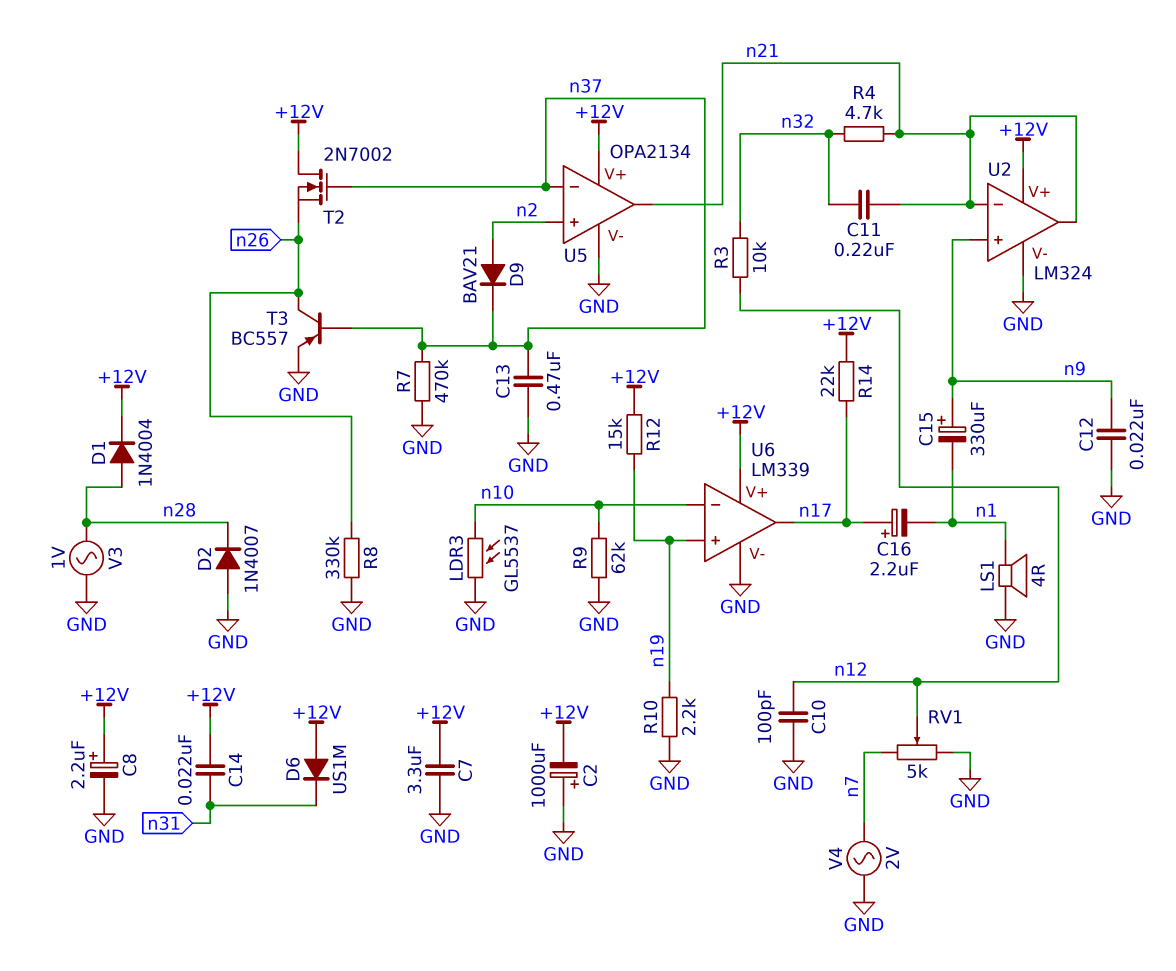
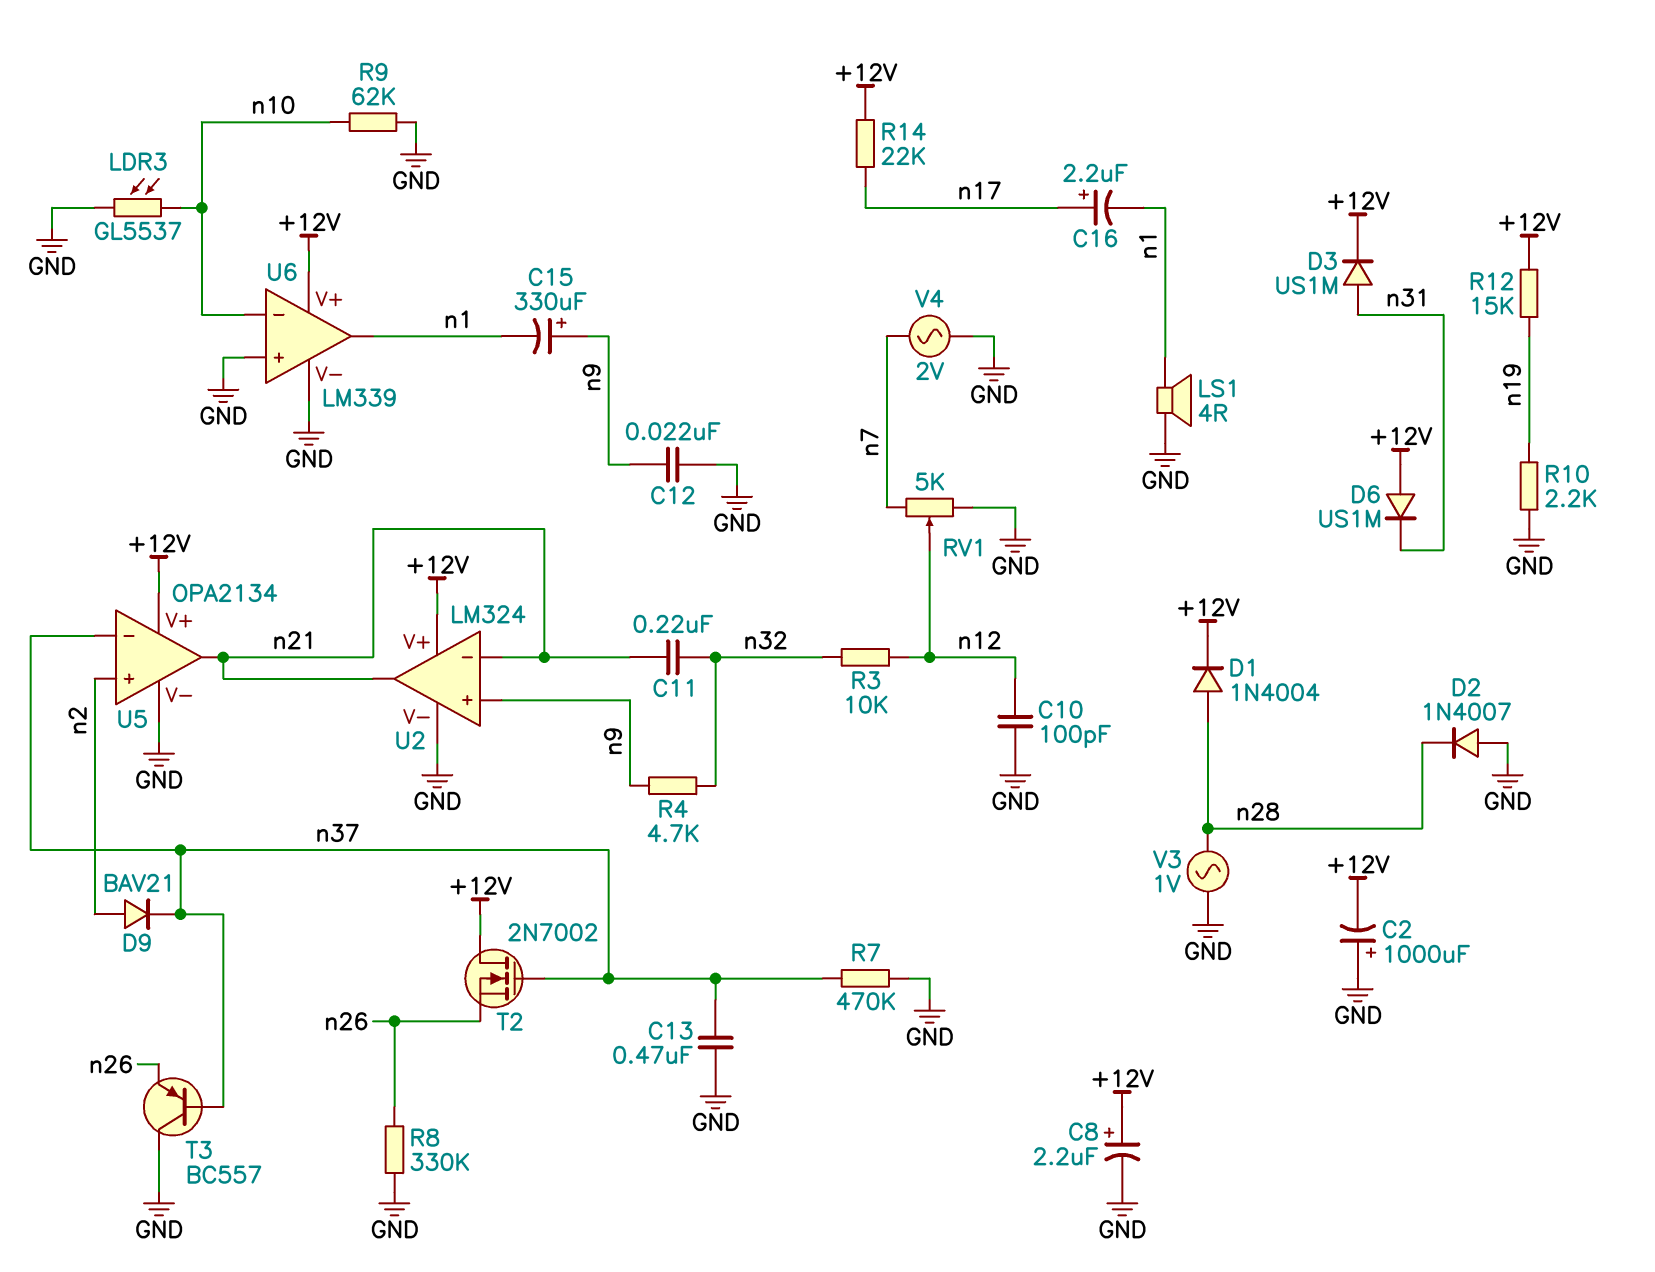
C7: 3.3uF (+12V, GND) -> none
C14: 22nF (+12V, n31) -> none
D3: none -> diode US1M (A n31, K +12V)
R4: 4.7k (n21, n32) -> 4.7k (n9, n32)
T3: PNP BC557 (B n37, C n26, E GND) -> PNP BC557 (B n37, C GND, E n26)
U6 pin in+: n19 -> GND
U6 pin out: n17 -> n1

